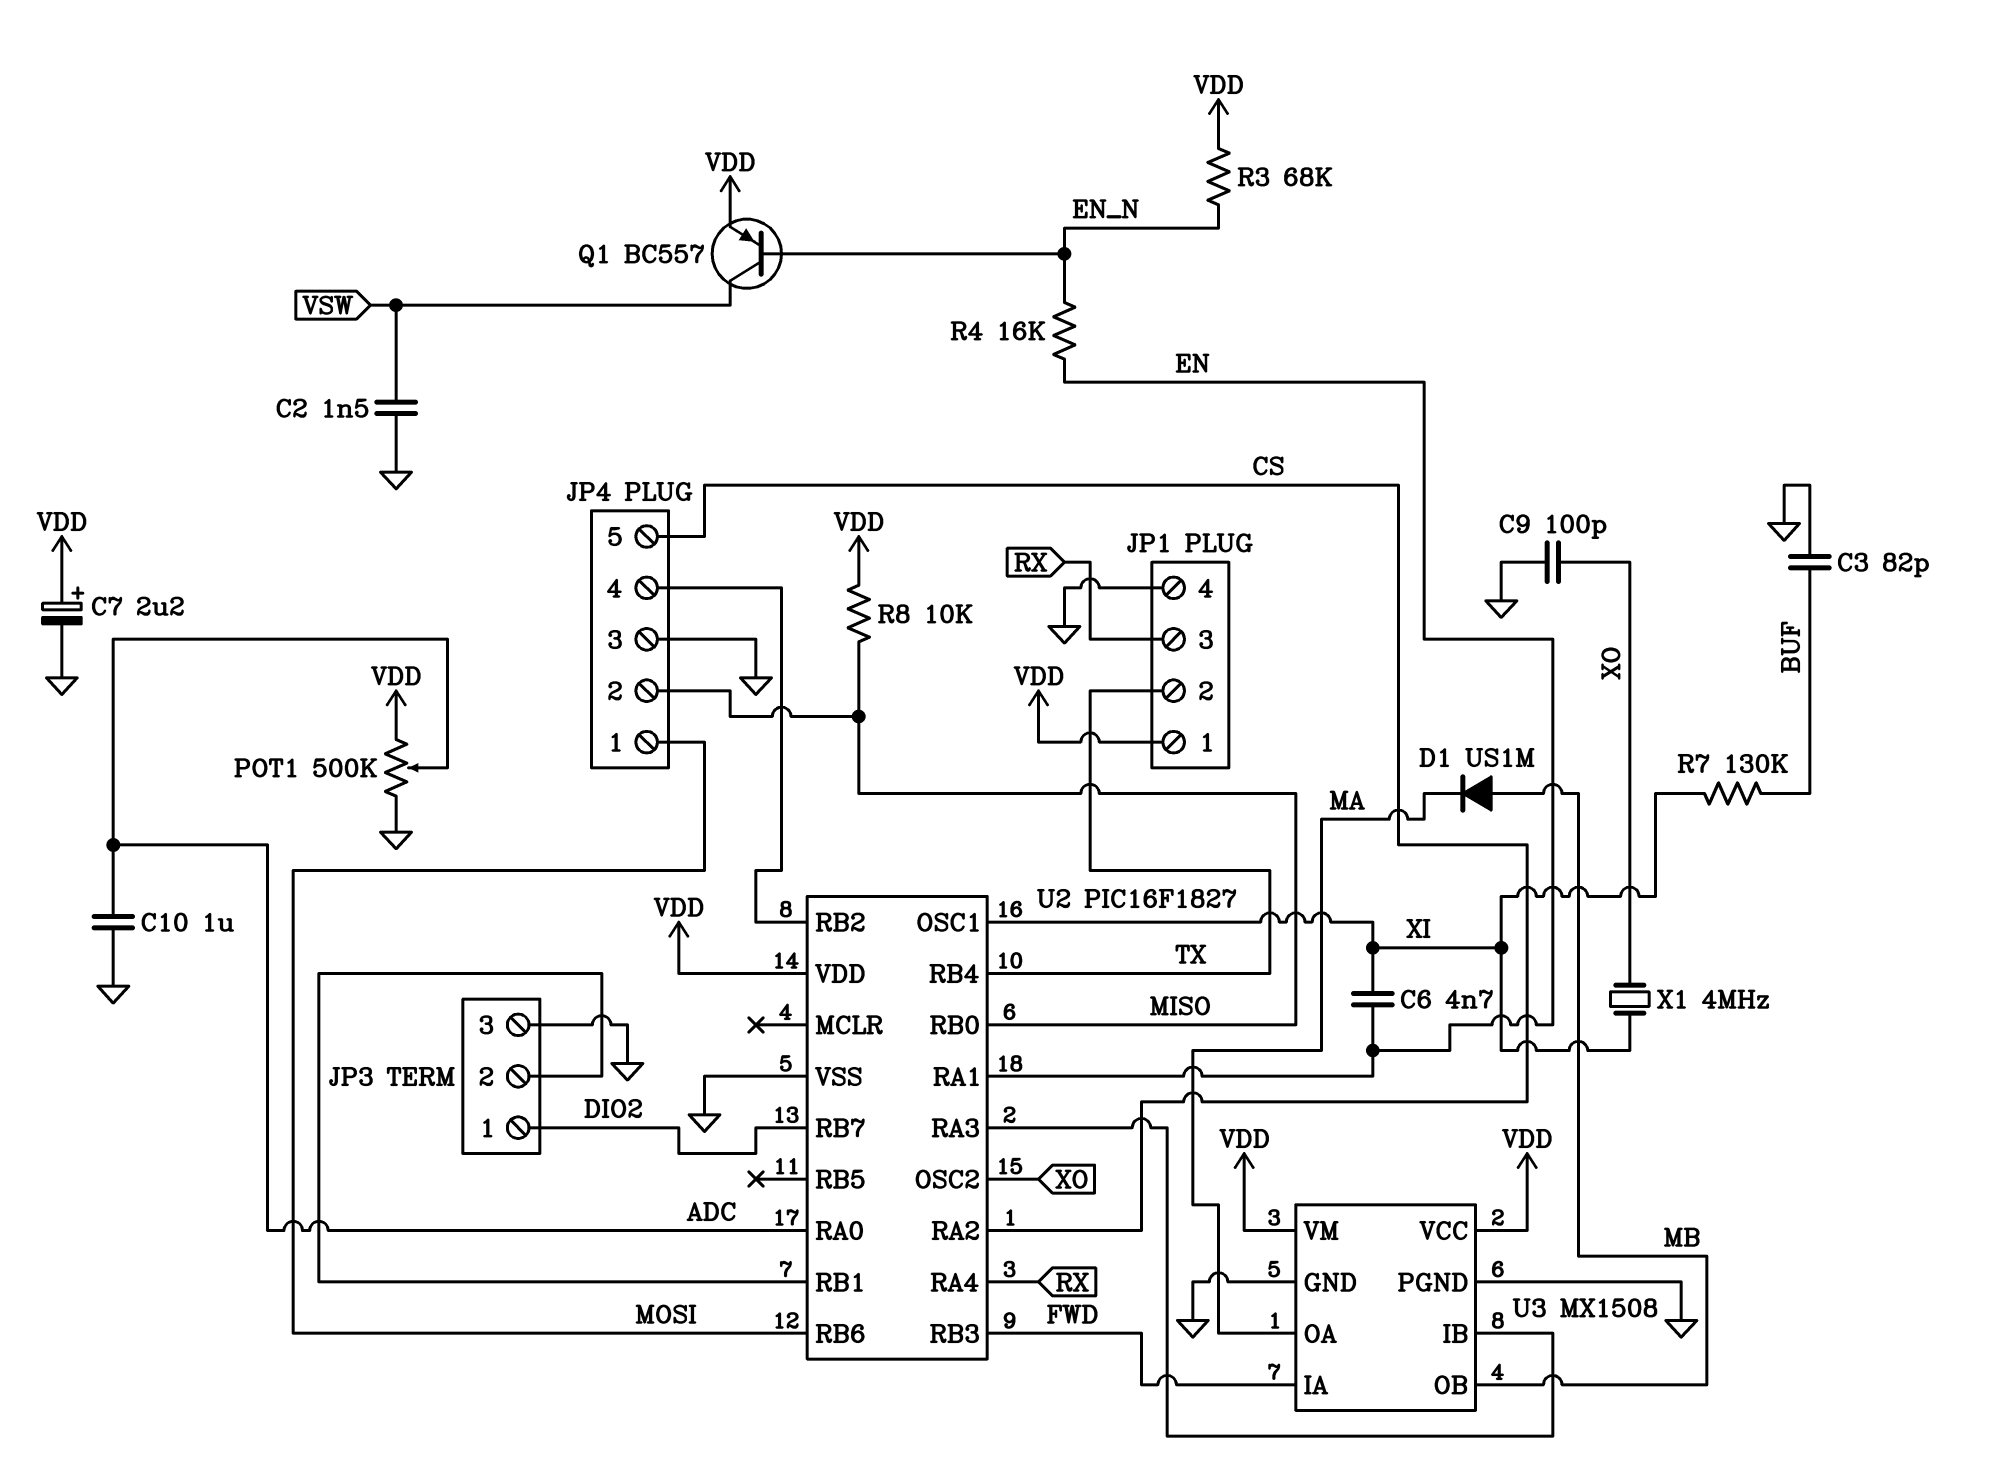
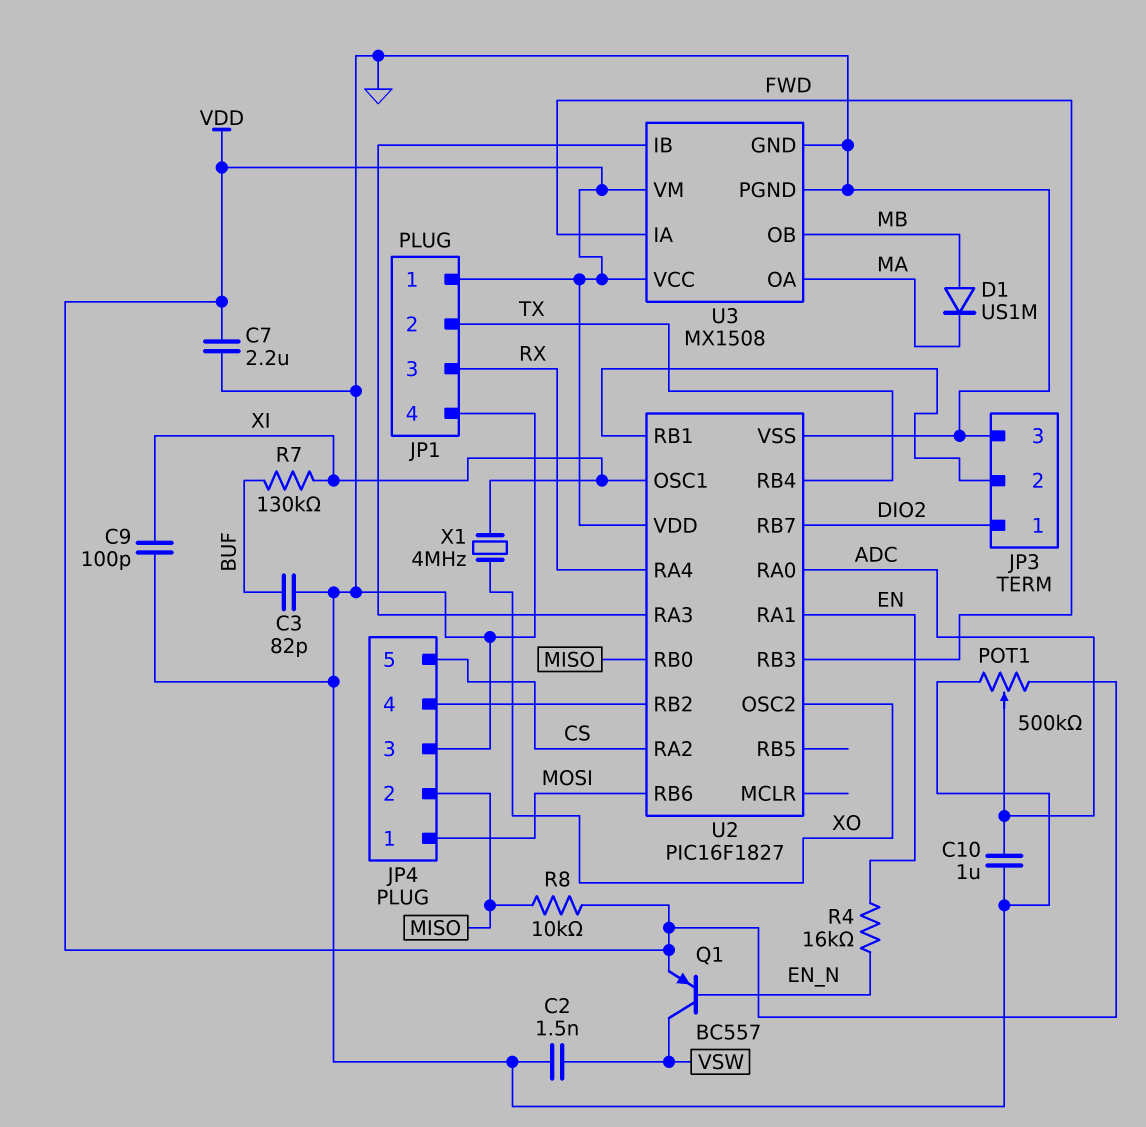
C6: 4.7nF (EN, XI) -> none
C7: 2.2uF (plus VDD, minus GND) -> 2.2uF (GND, VDD)
C9: 100pF (GND, XO) -> 100pF (GND, XI)
R3: 68k (EN_N, VDD) -> none

